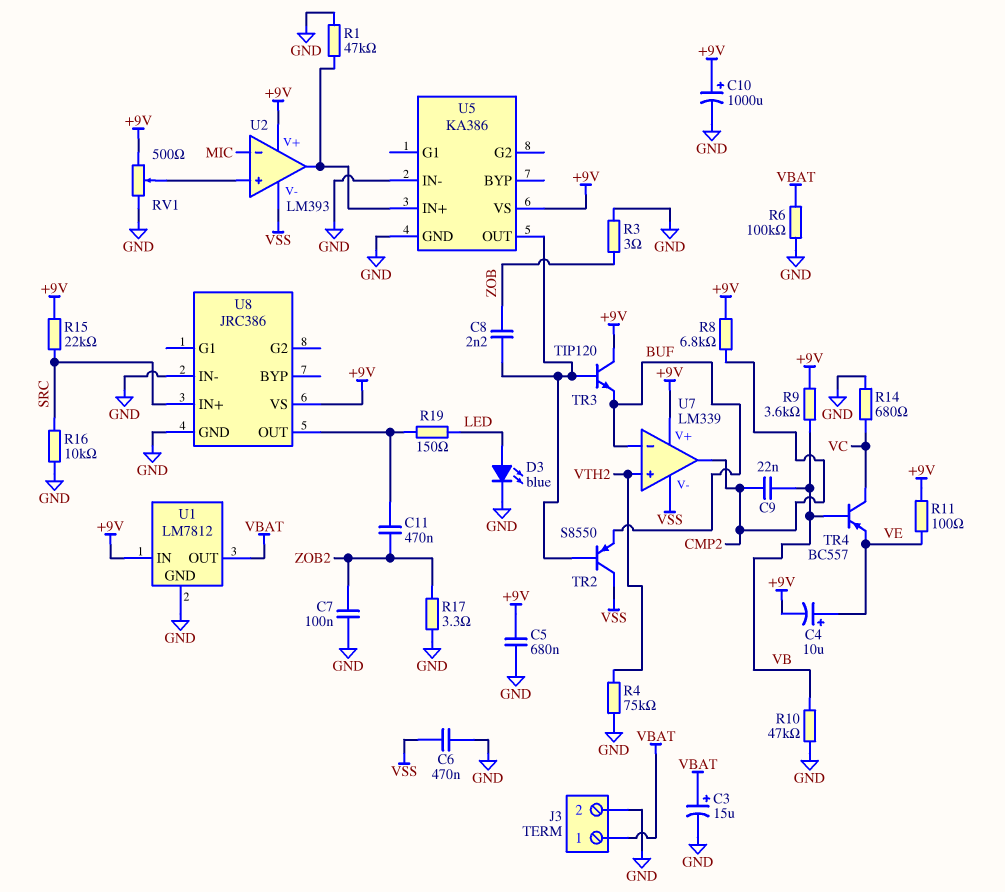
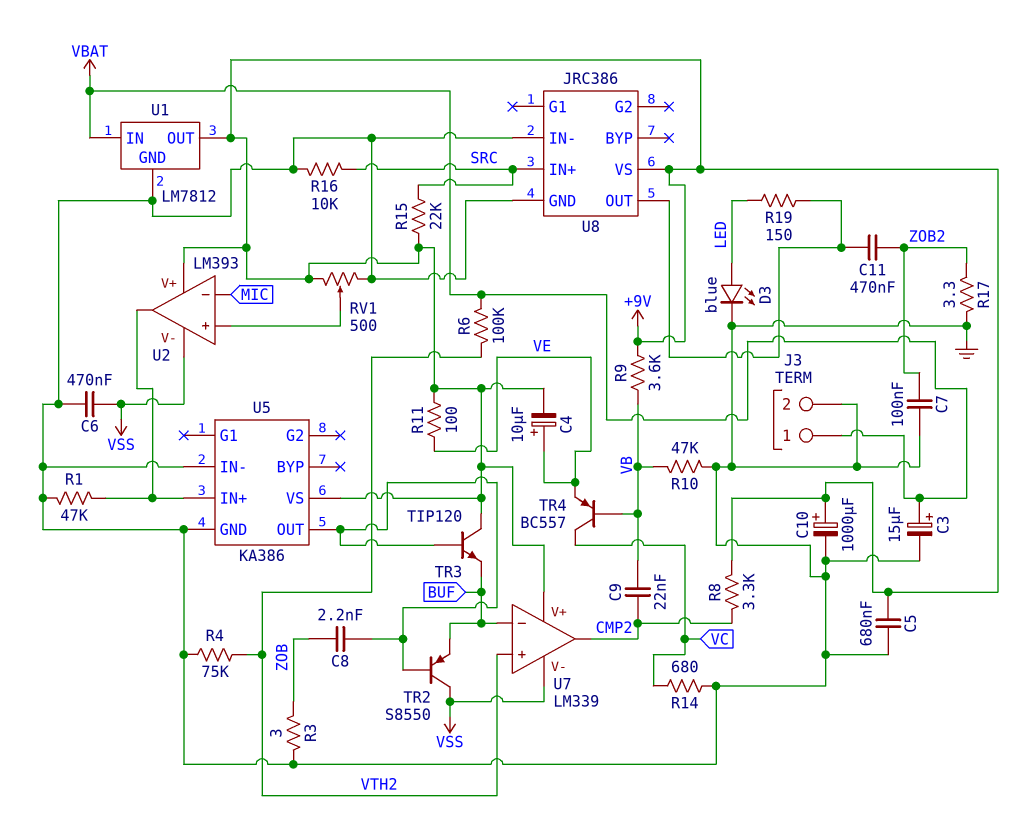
R6: 100k (GND, VBAT) -> 100k (VBAT, VTH2)
R8: 6.8k (+9V, CMP2) -> 3.3k (+9V, CMP2)
U1 pin IN: +9V -> VBAT
U1 pin OUT: VBAT -> +9V

